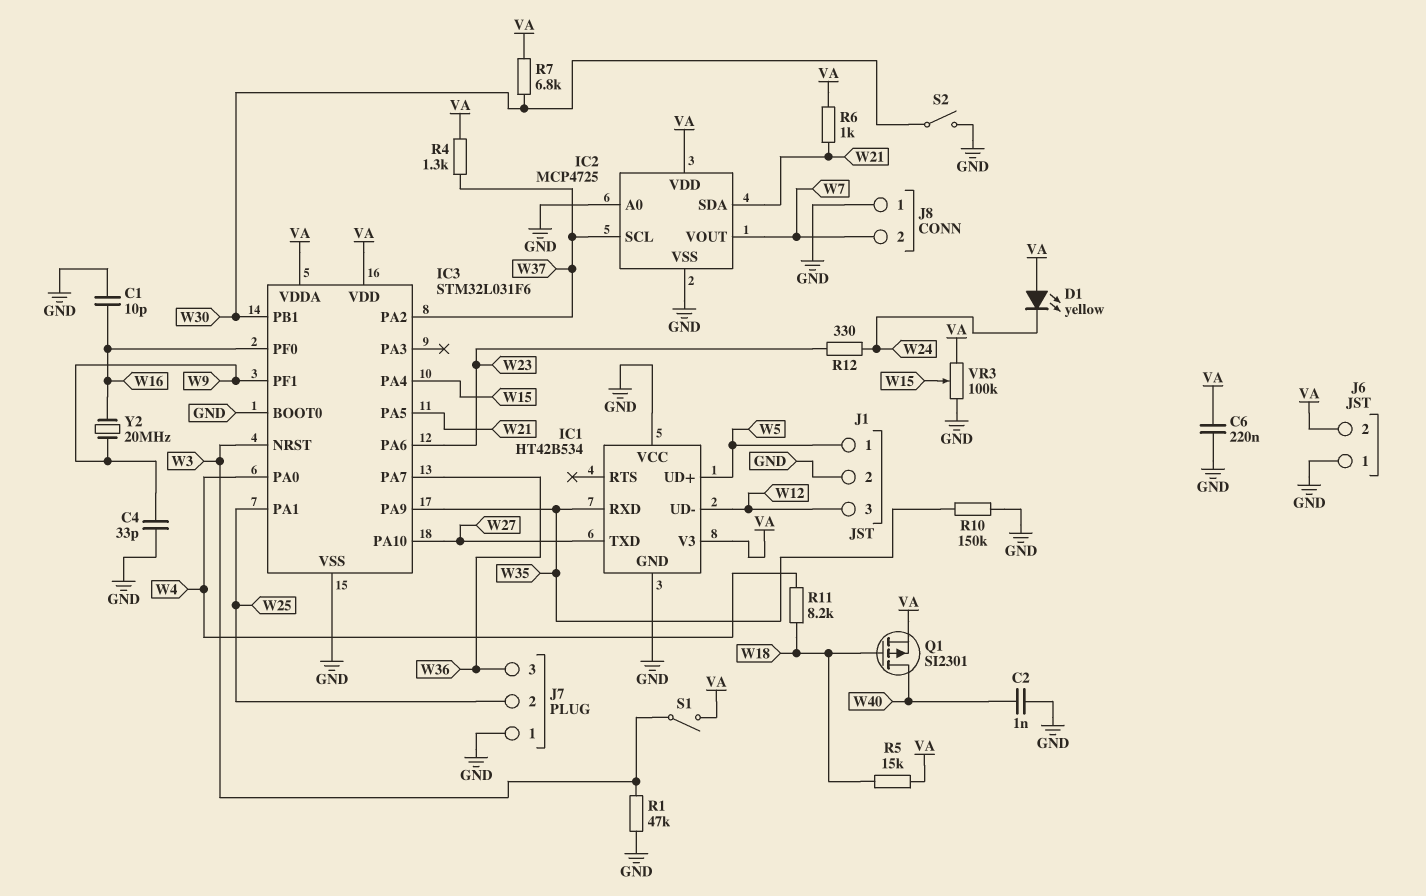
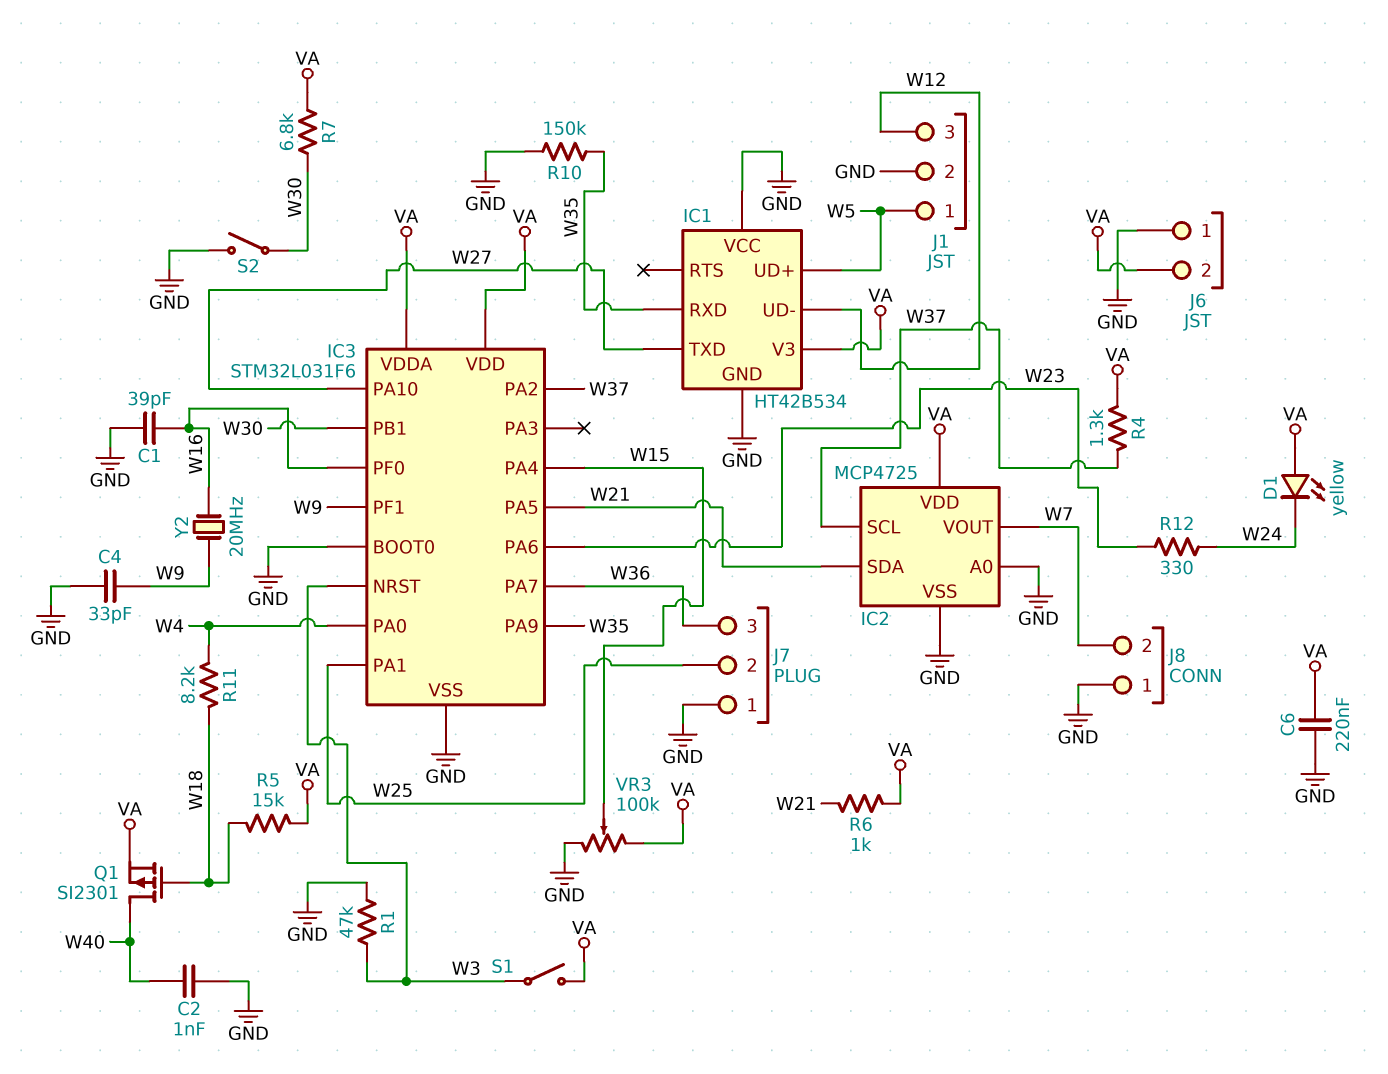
C1: 10pF (GND, W16) -> 39pF (GND, W16)

